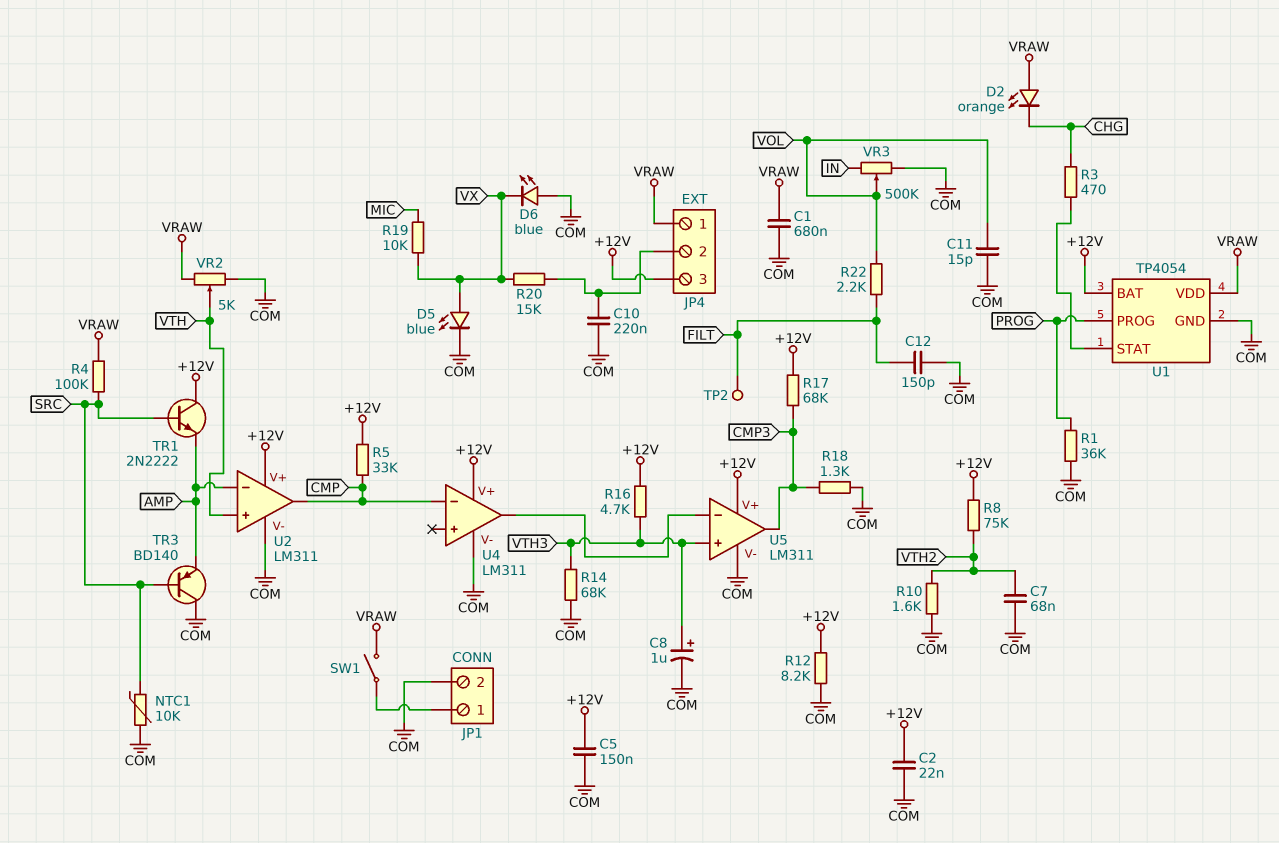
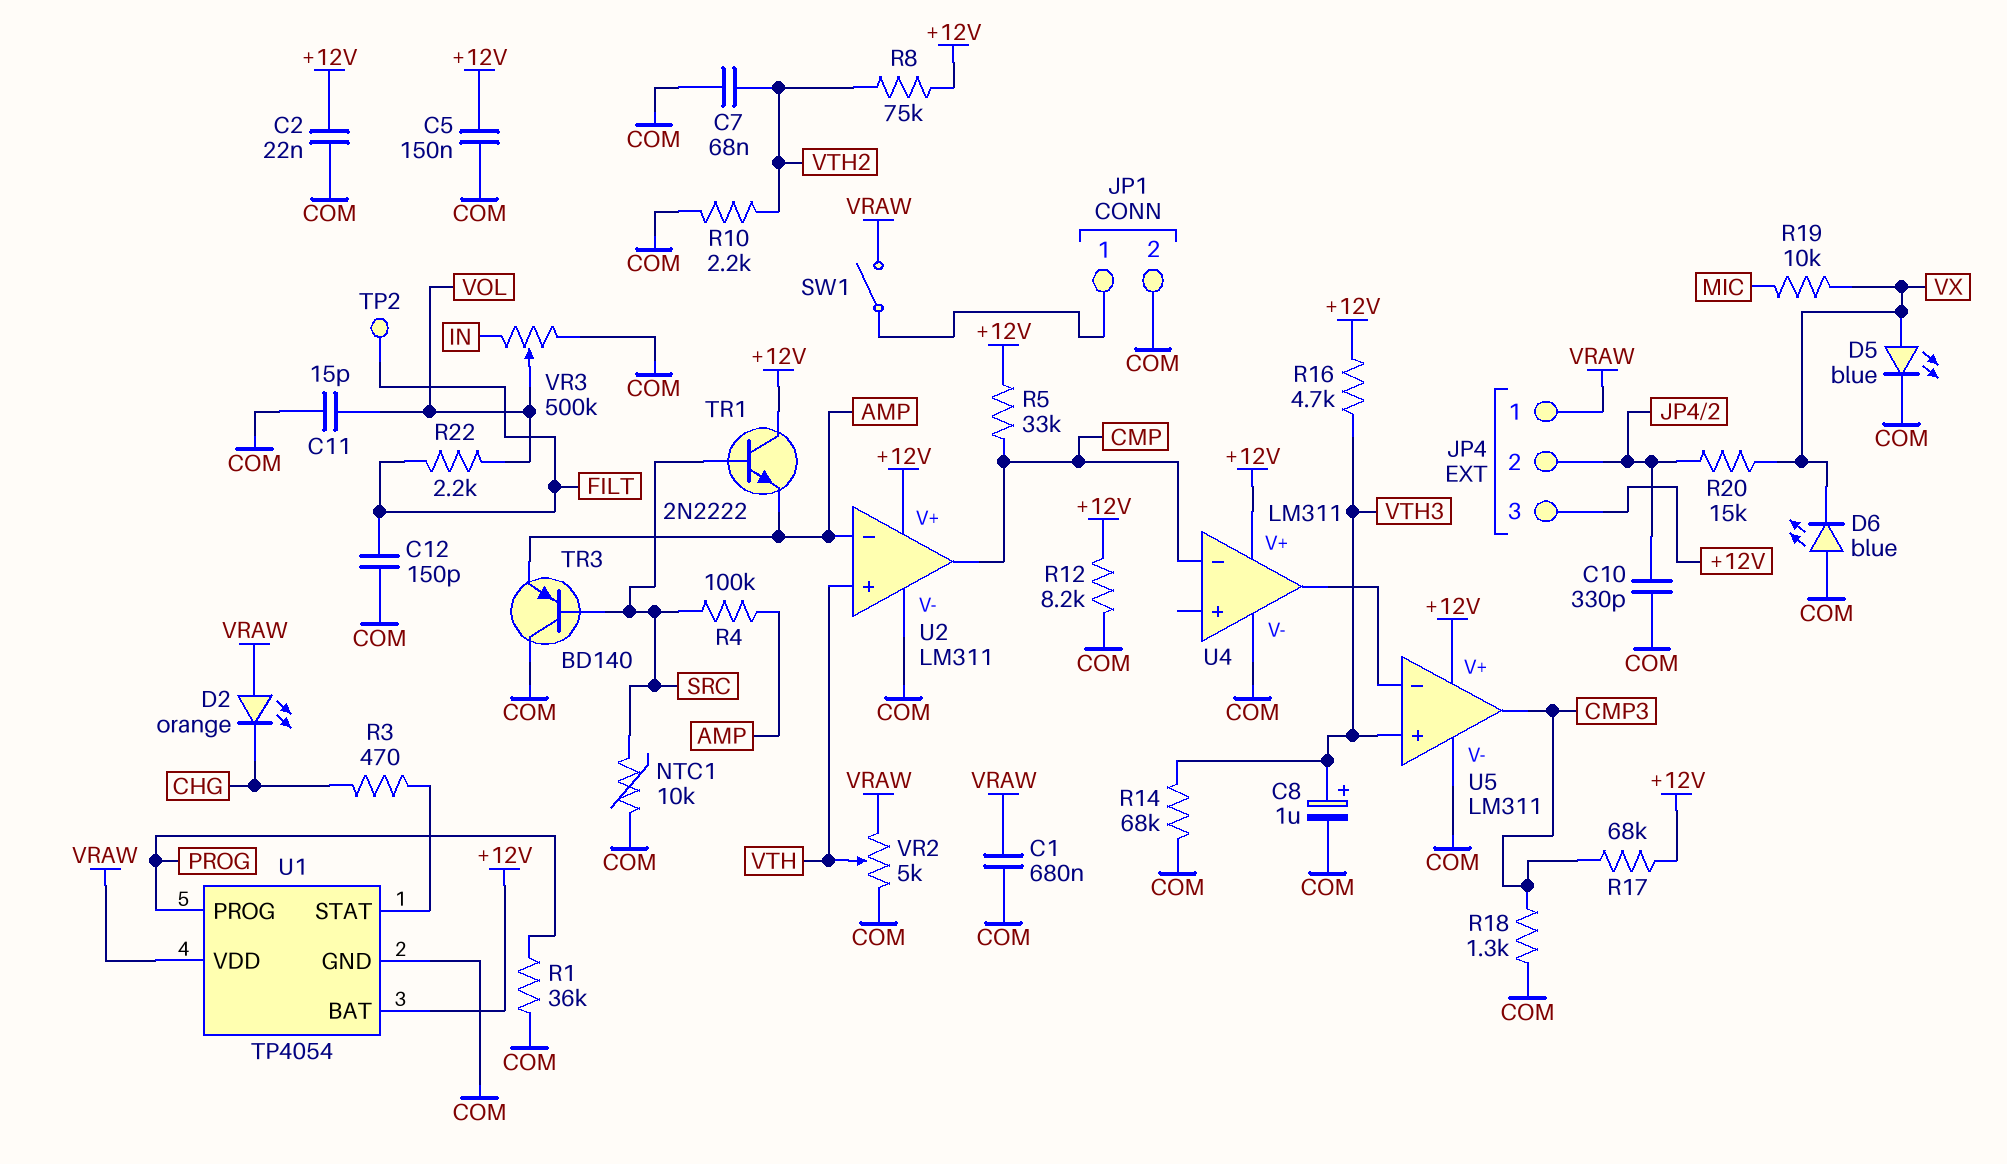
C10: 220nF (COM, JP4/2) -> 330pF (COM, JP4/2)
R4: 100k (SRC, VRAW) -> 100k (AMP, SRC)
R10: 1.6k (COM, VTH2) -> 2.2k (COM, VTH2)

